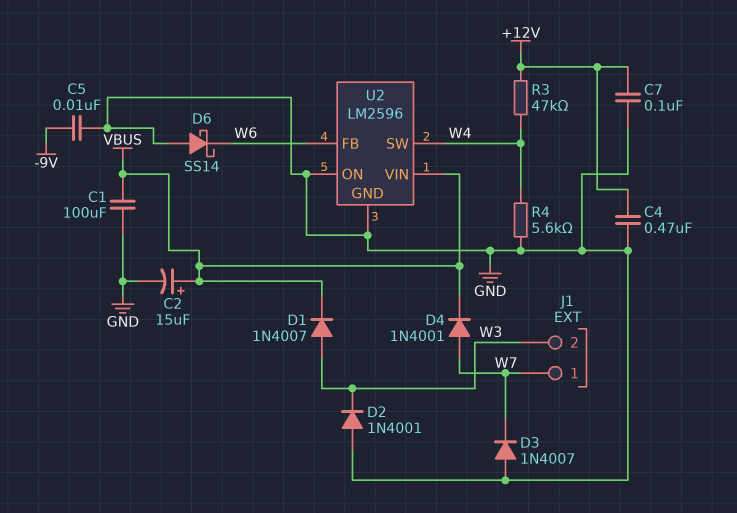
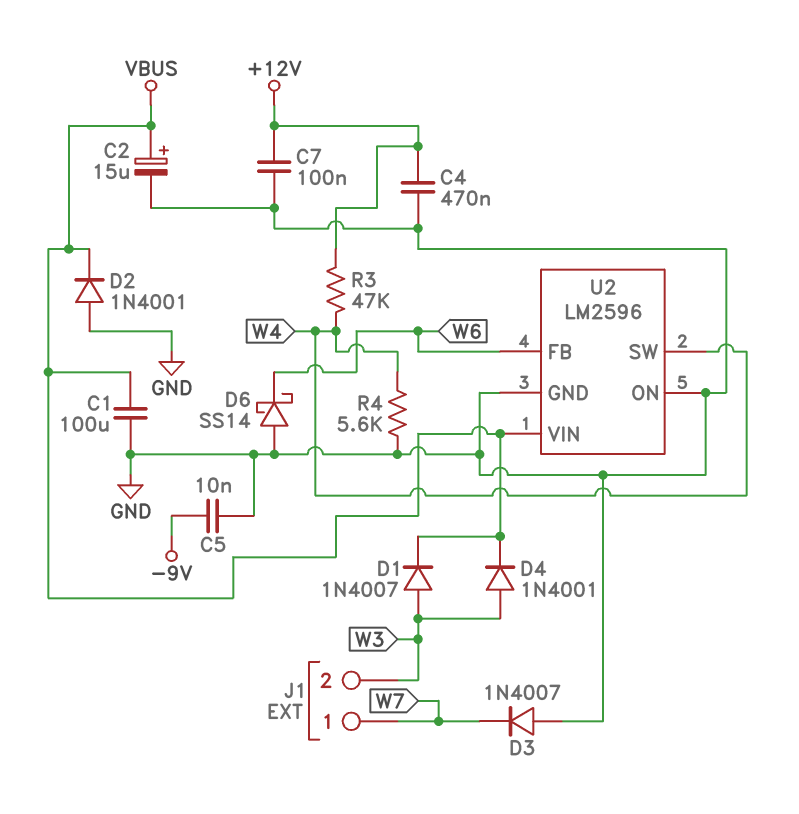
D2: diode 1N4001 (A GND, K W3) -> diode 1N4001 (A GND, K VBUS)
D4: diode 1N4001 (A W7, K VBUS) -> diode 1N4001 (A W3, K VBUS)

